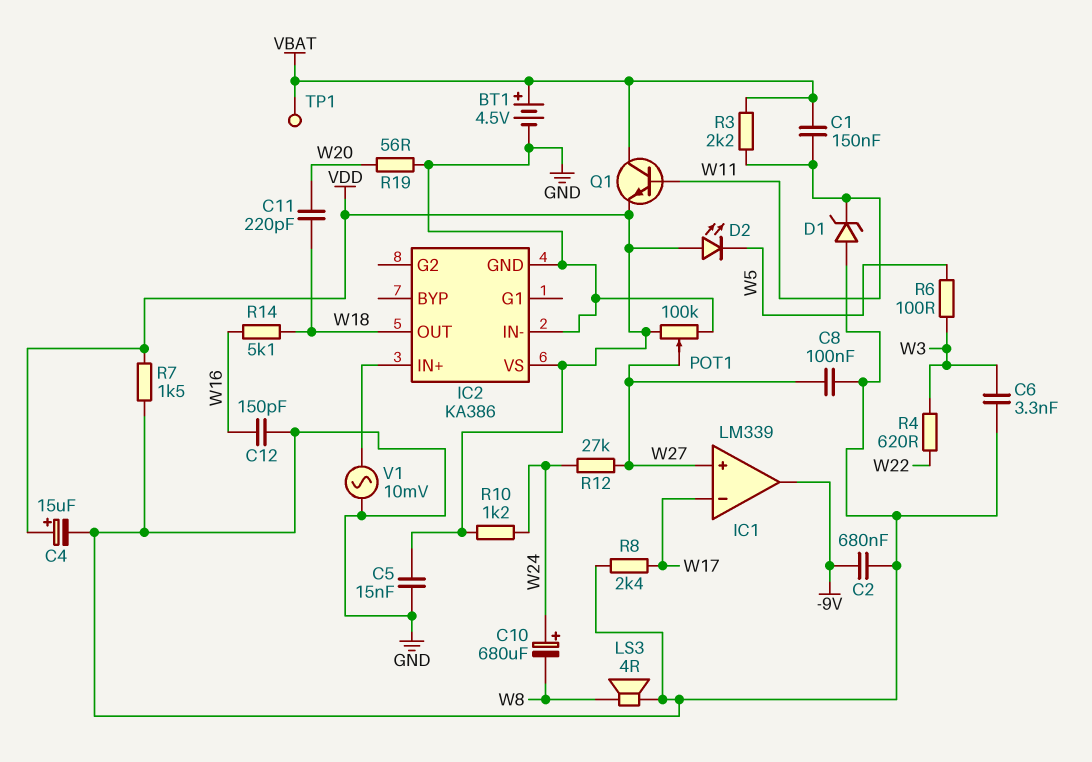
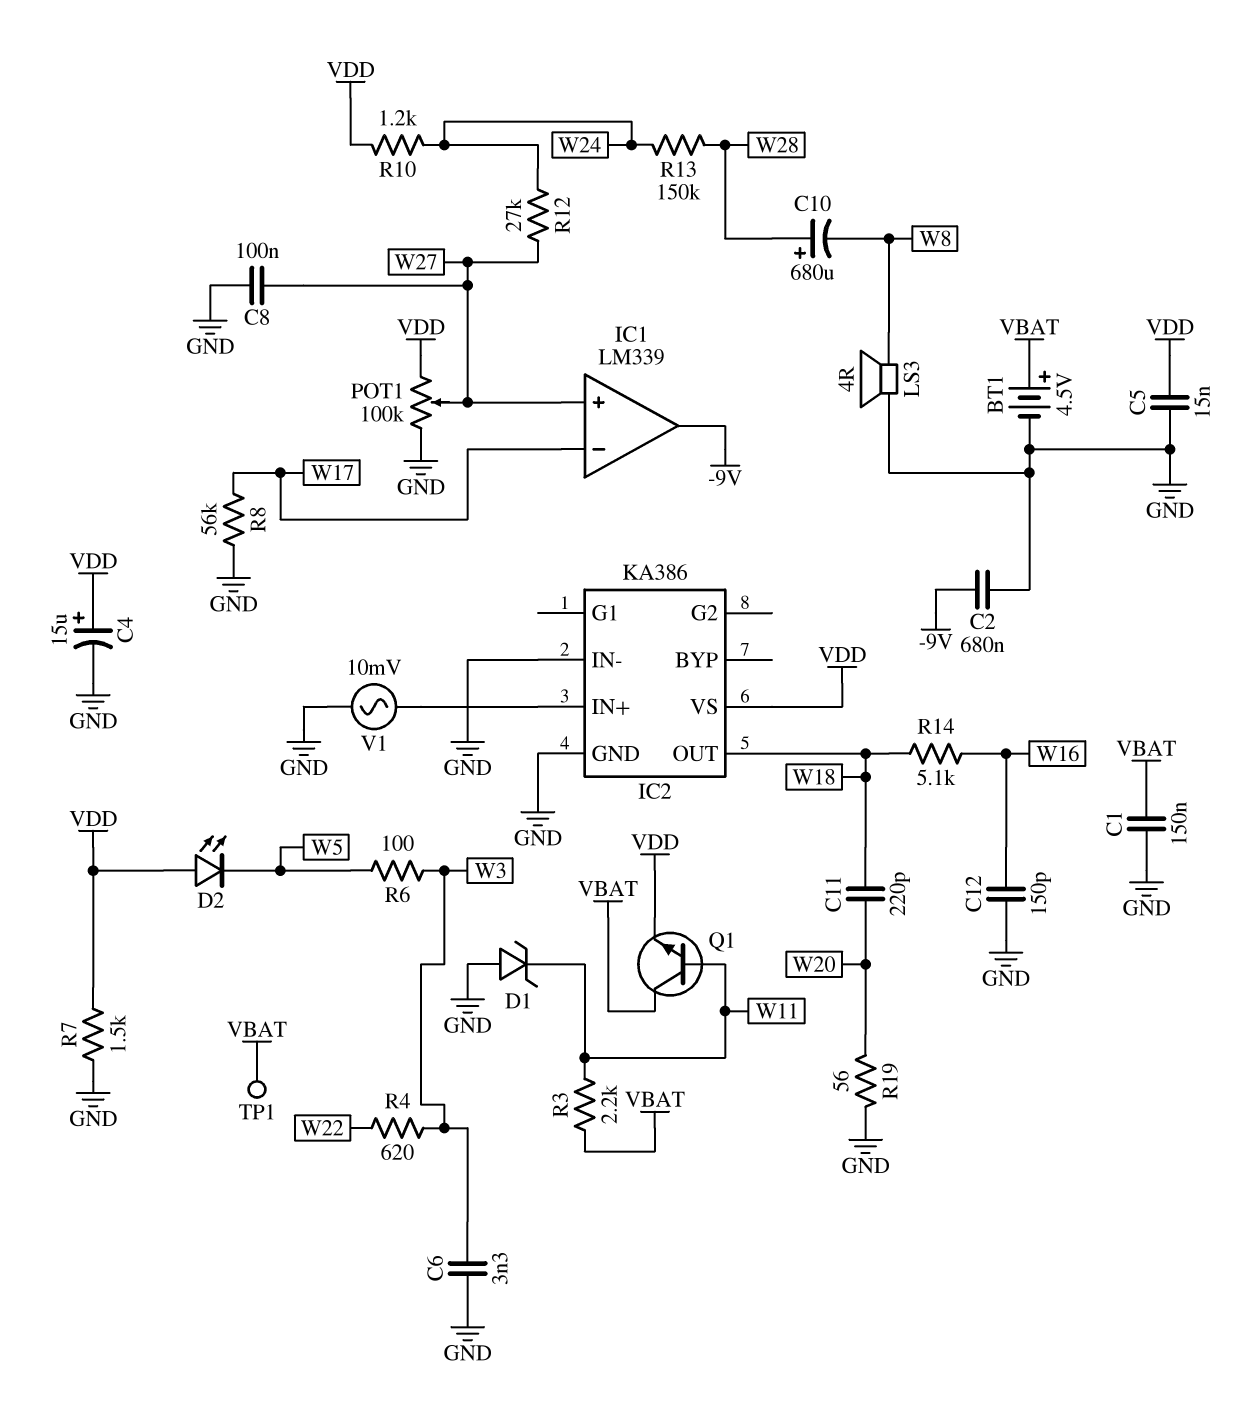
C1: 150nF (VBAT, W11) -> 150nF (GND, VBAT)
C10: 680uF (plus W24, minus W8) -> 680uF (plus W28, minus W8)
R8: 2.4k (GND, W17) -> 56k (GND, W17)
R13: none -> 150k (W24, W28)

